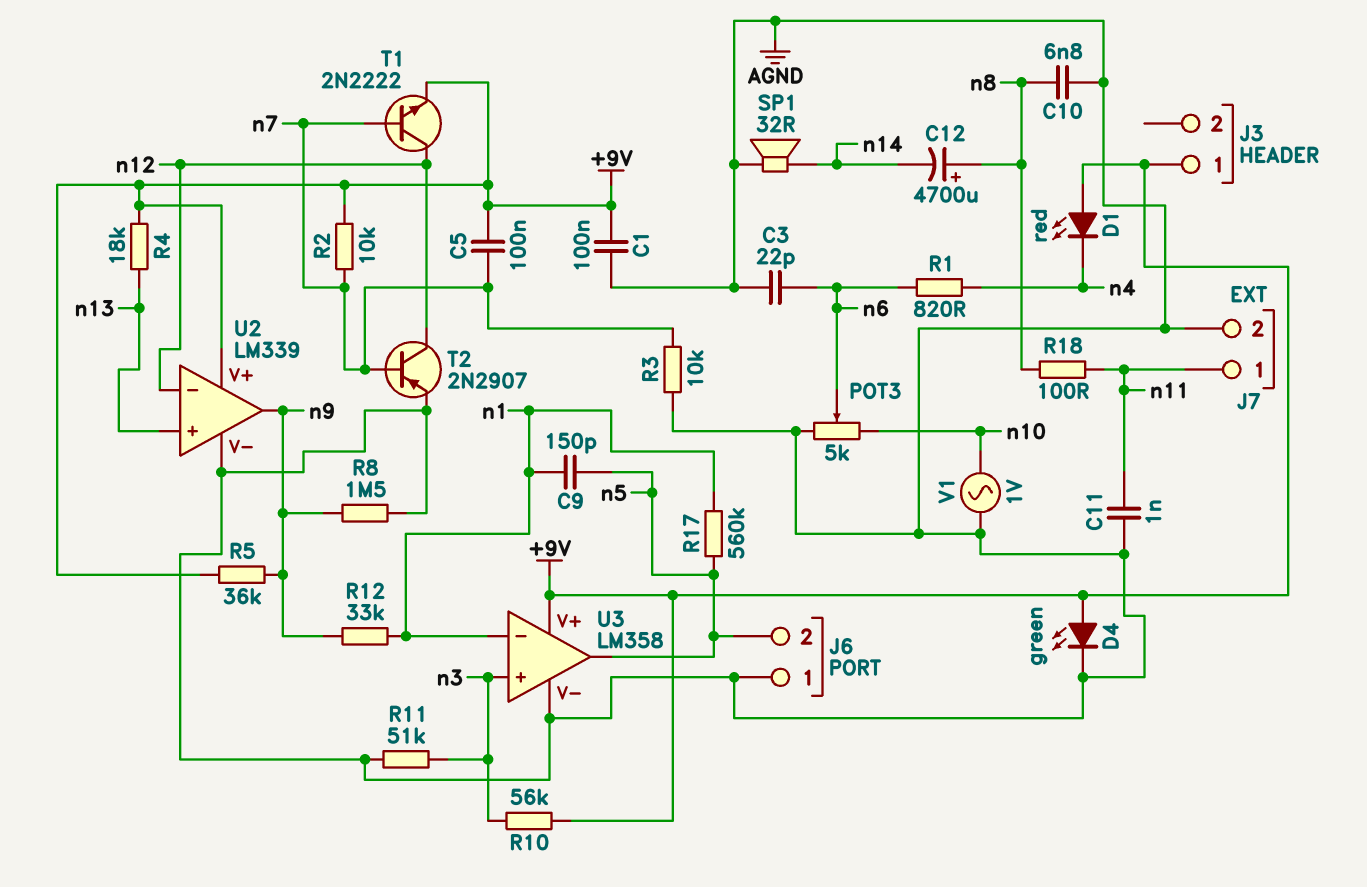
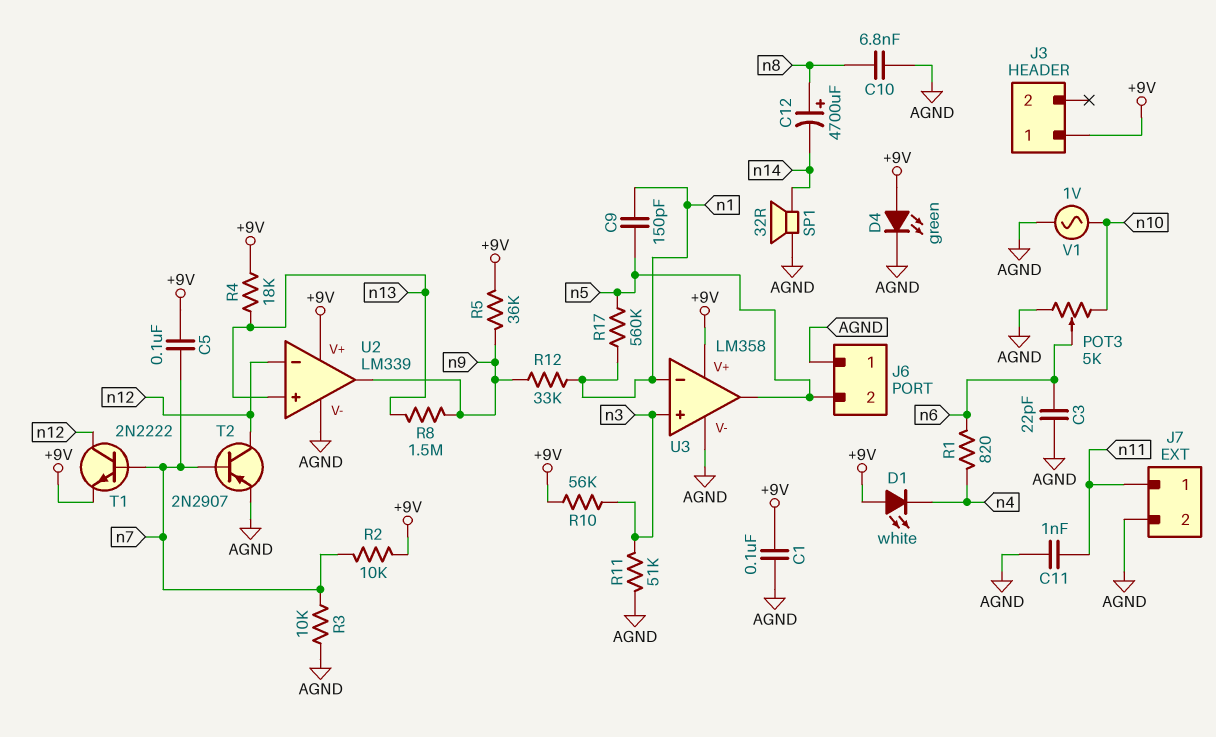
D1: LED red (A +9V, K n4) -> LED white (A +9V, K n4)
R8: 1.5M (AGND, n9) -> 1.5M (n9, n13)
R18: 100 (n8, n11) -> none

